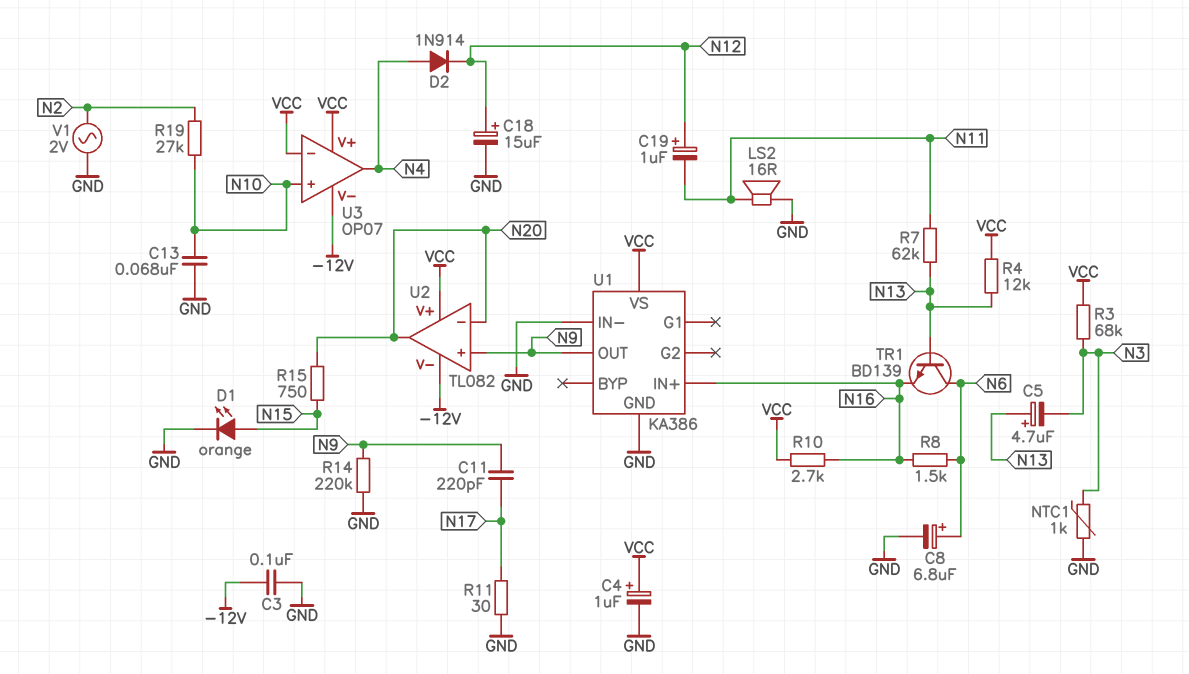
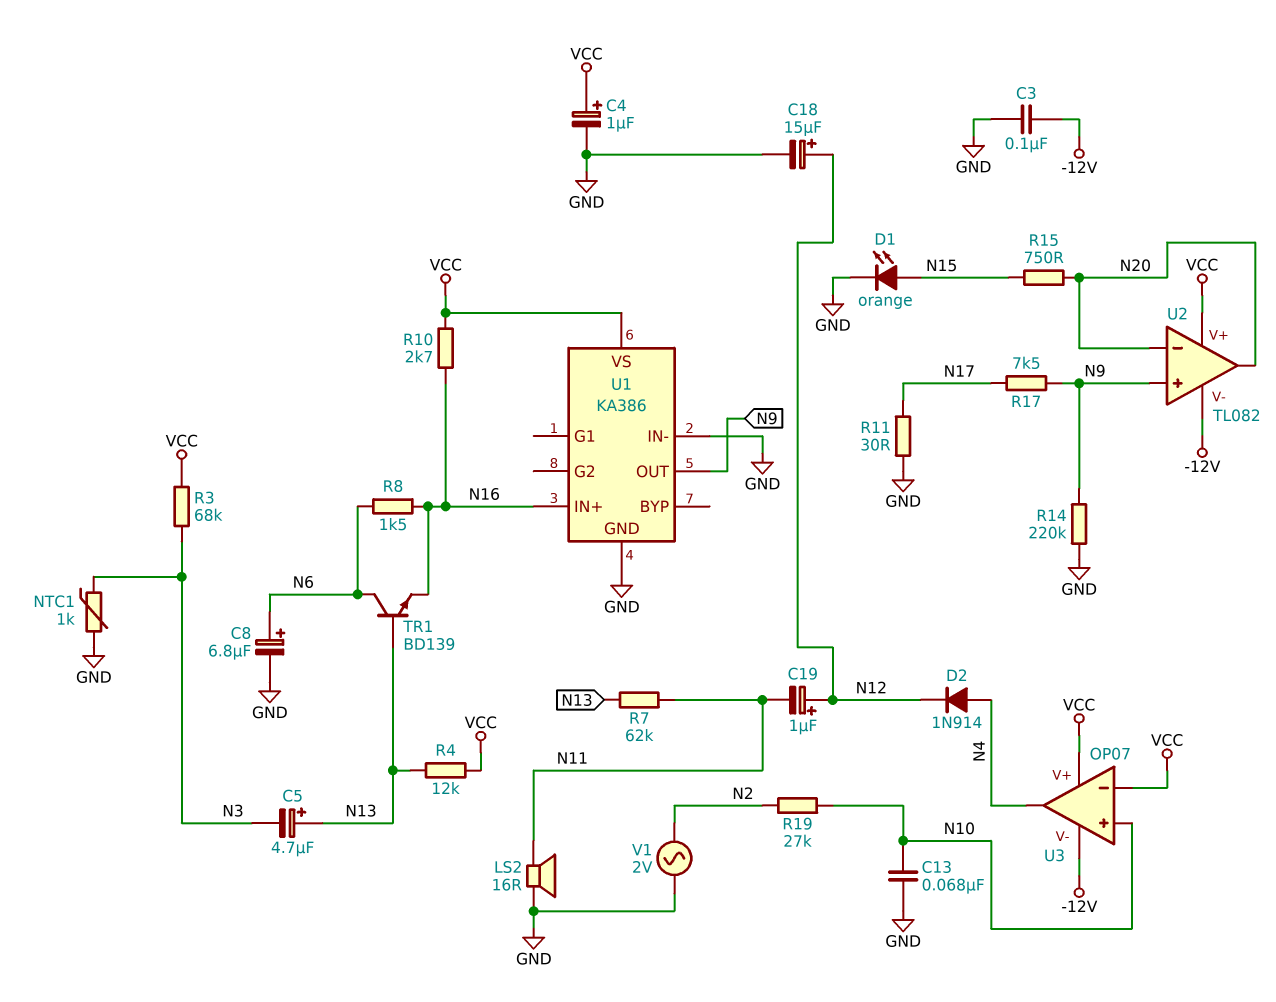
C11: 220pF (N9, N17) -> none
R17: none -> 7.5k (N9, N17)

